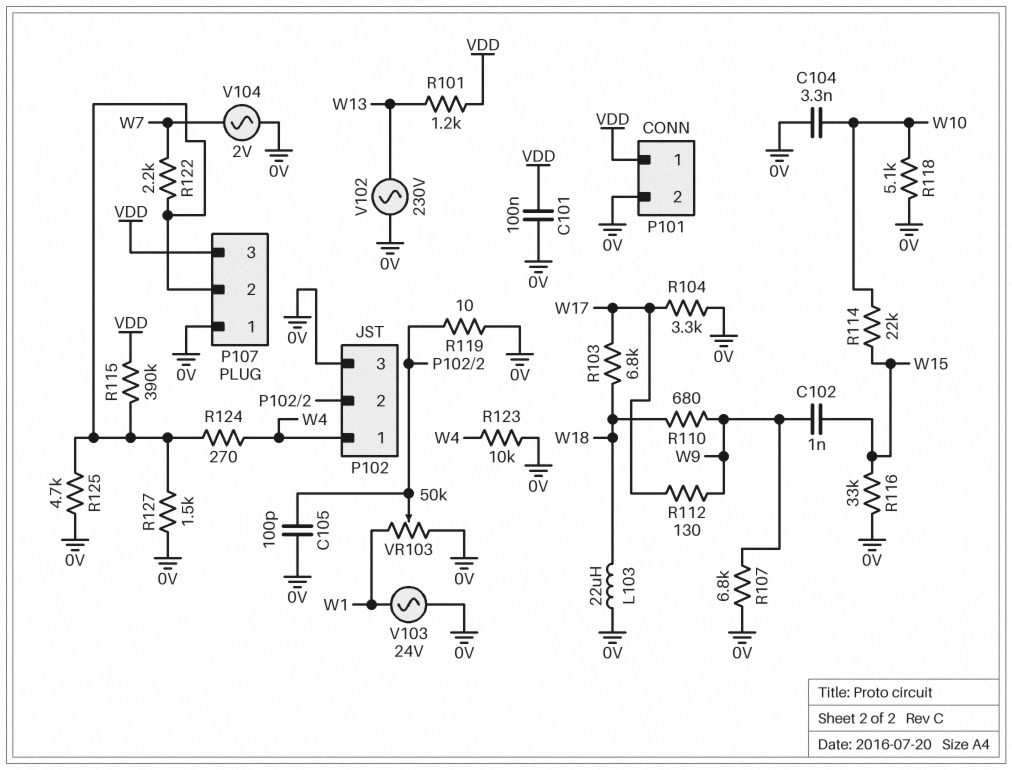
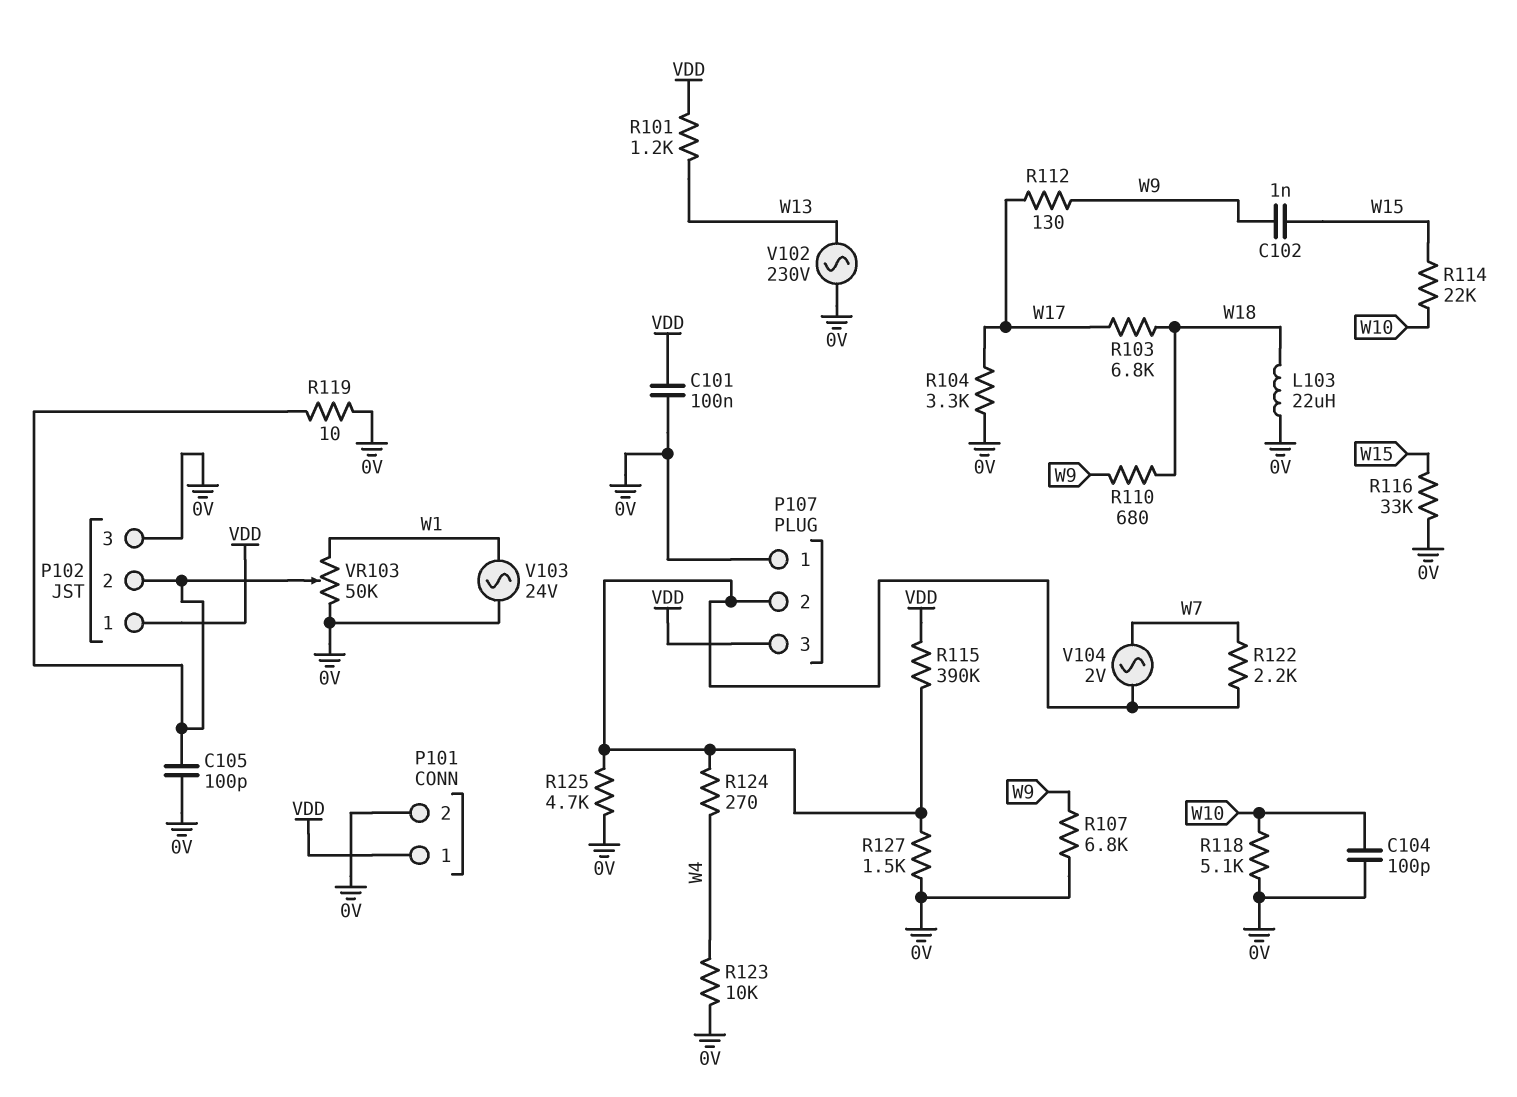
C104: 3.3nF (0V, W10) -> 100pF (0V, W10)
P102 pin 1: W4 -> VDD
V104: AC 2V (0V, W7) -> AC 2V (P107/2, W7)

